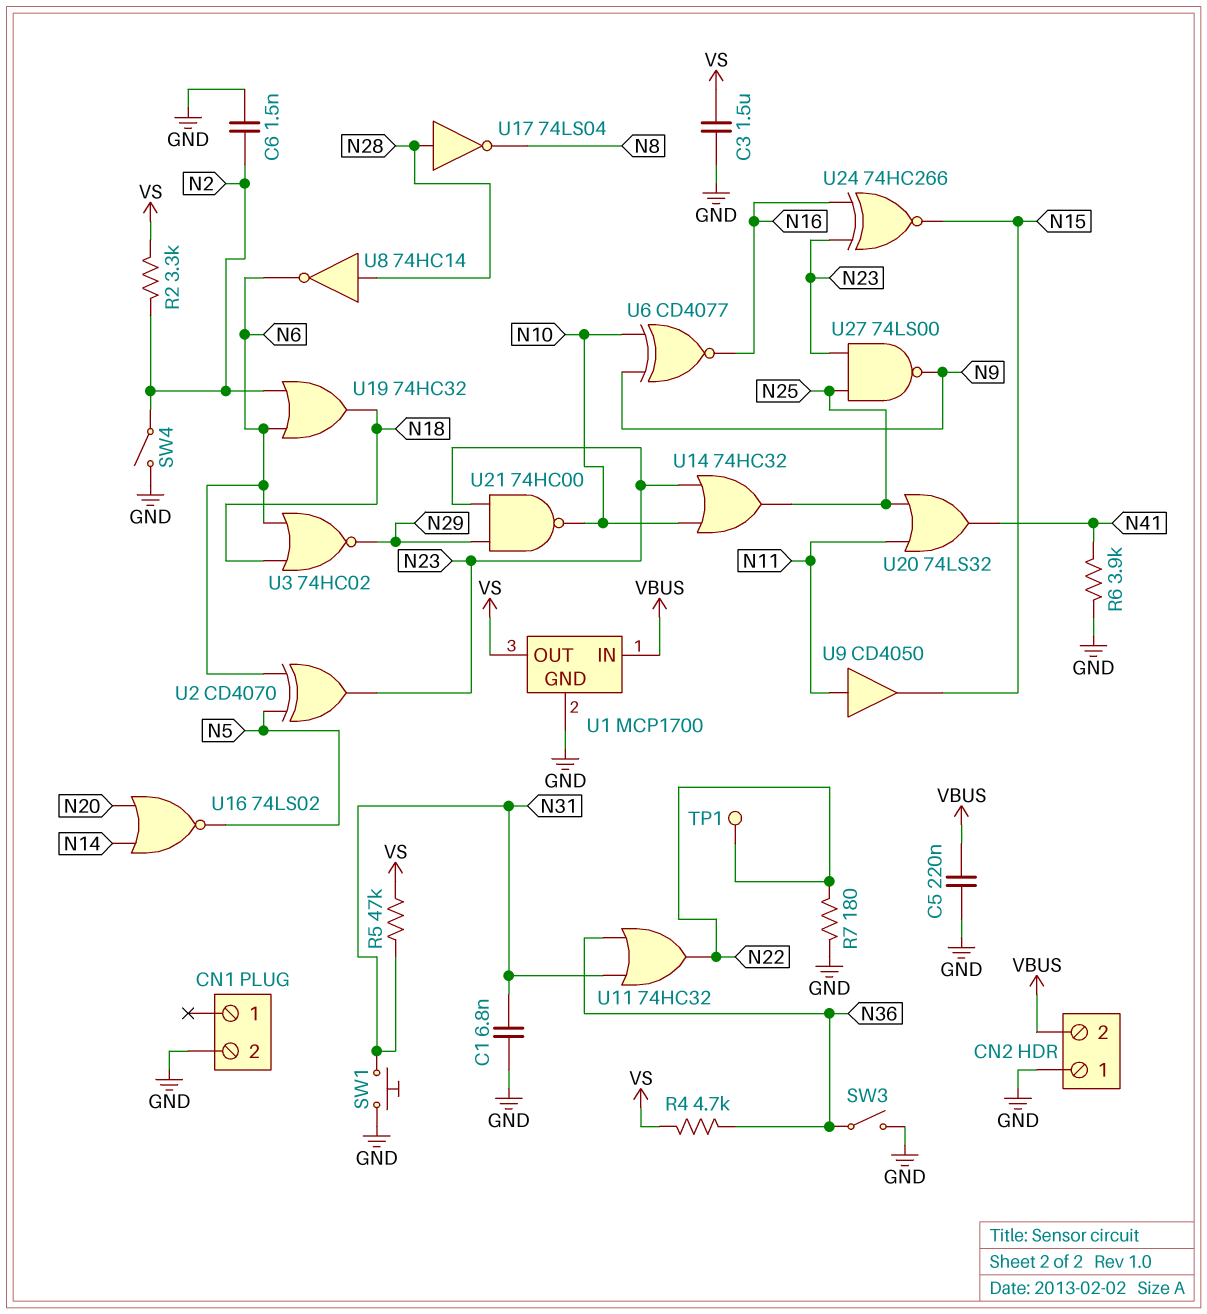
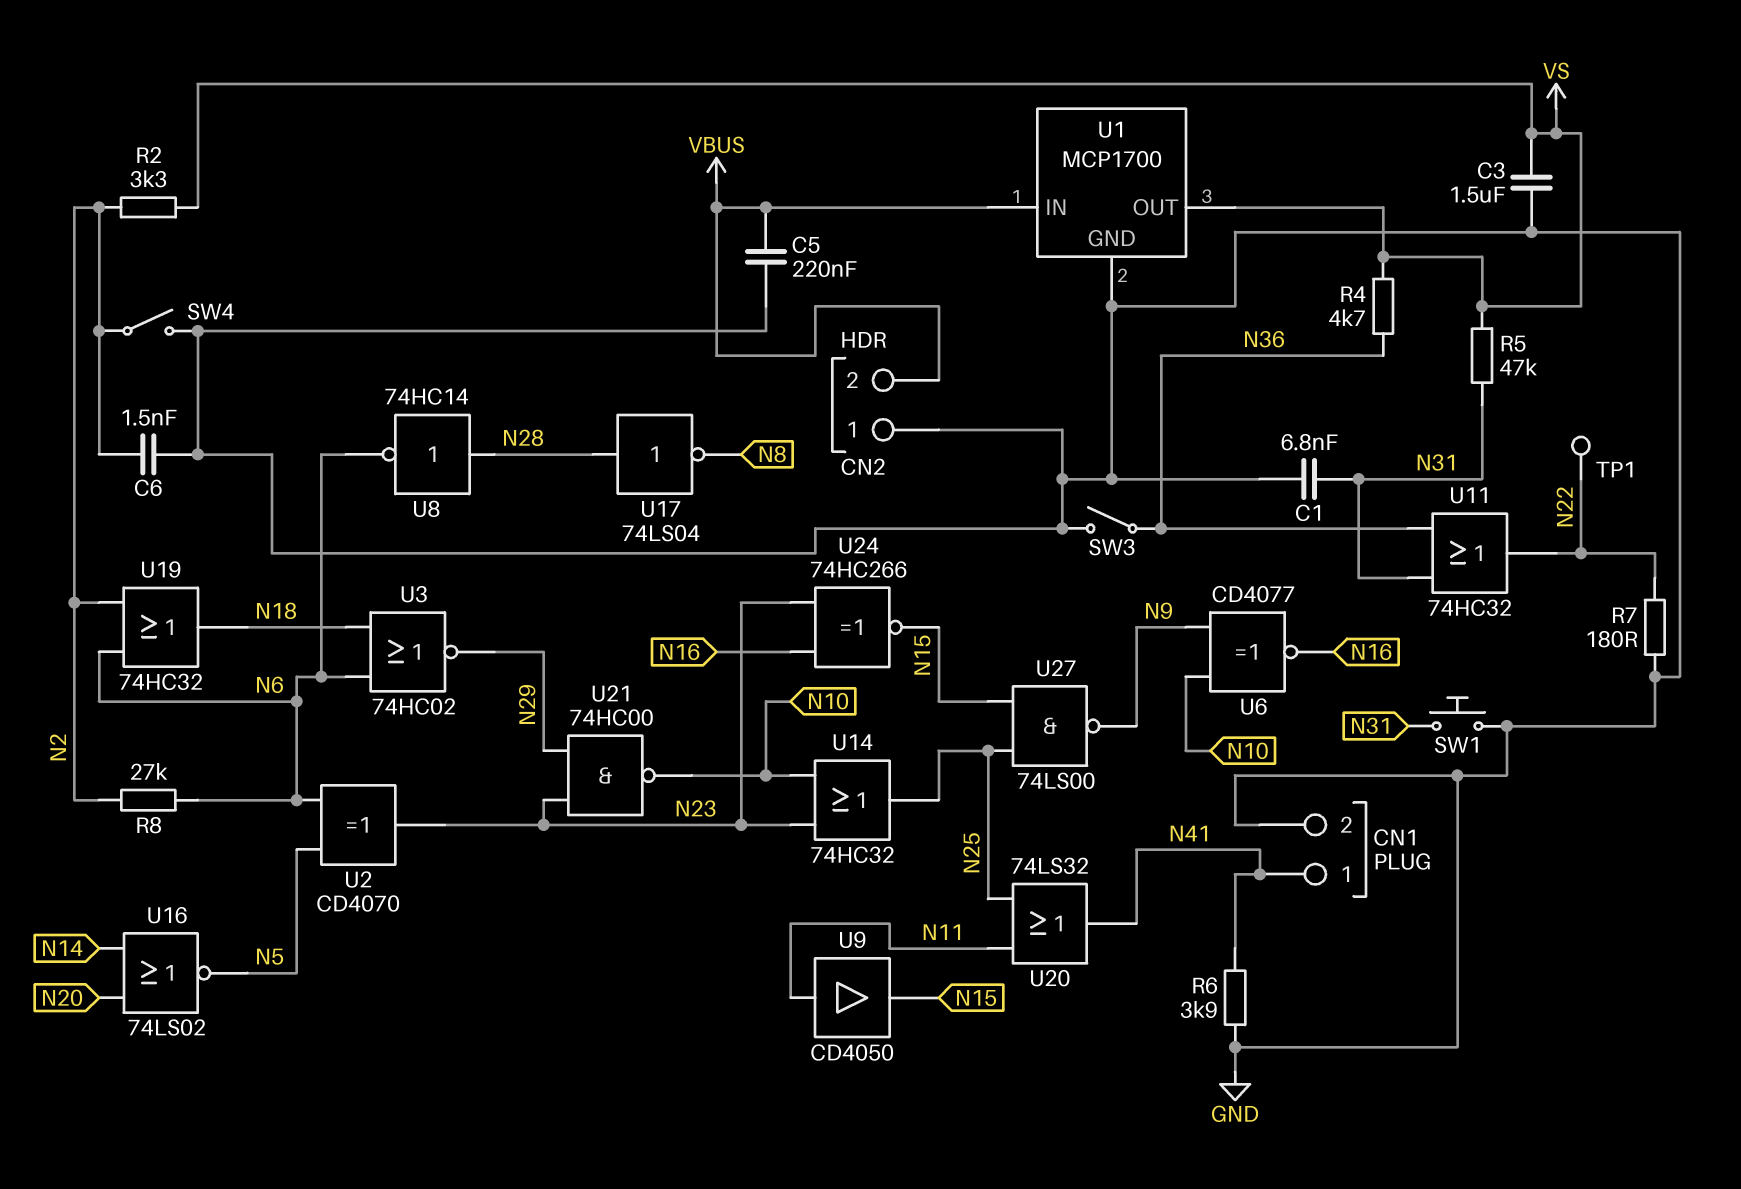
CN1 pin 1: none -> N41
R8: none -> 27k (N2, N6)
U27: NAND 74LS00 (in N23, in N25, out N9) -> NAND 74LS00 (in N15, in N25, out N9)

